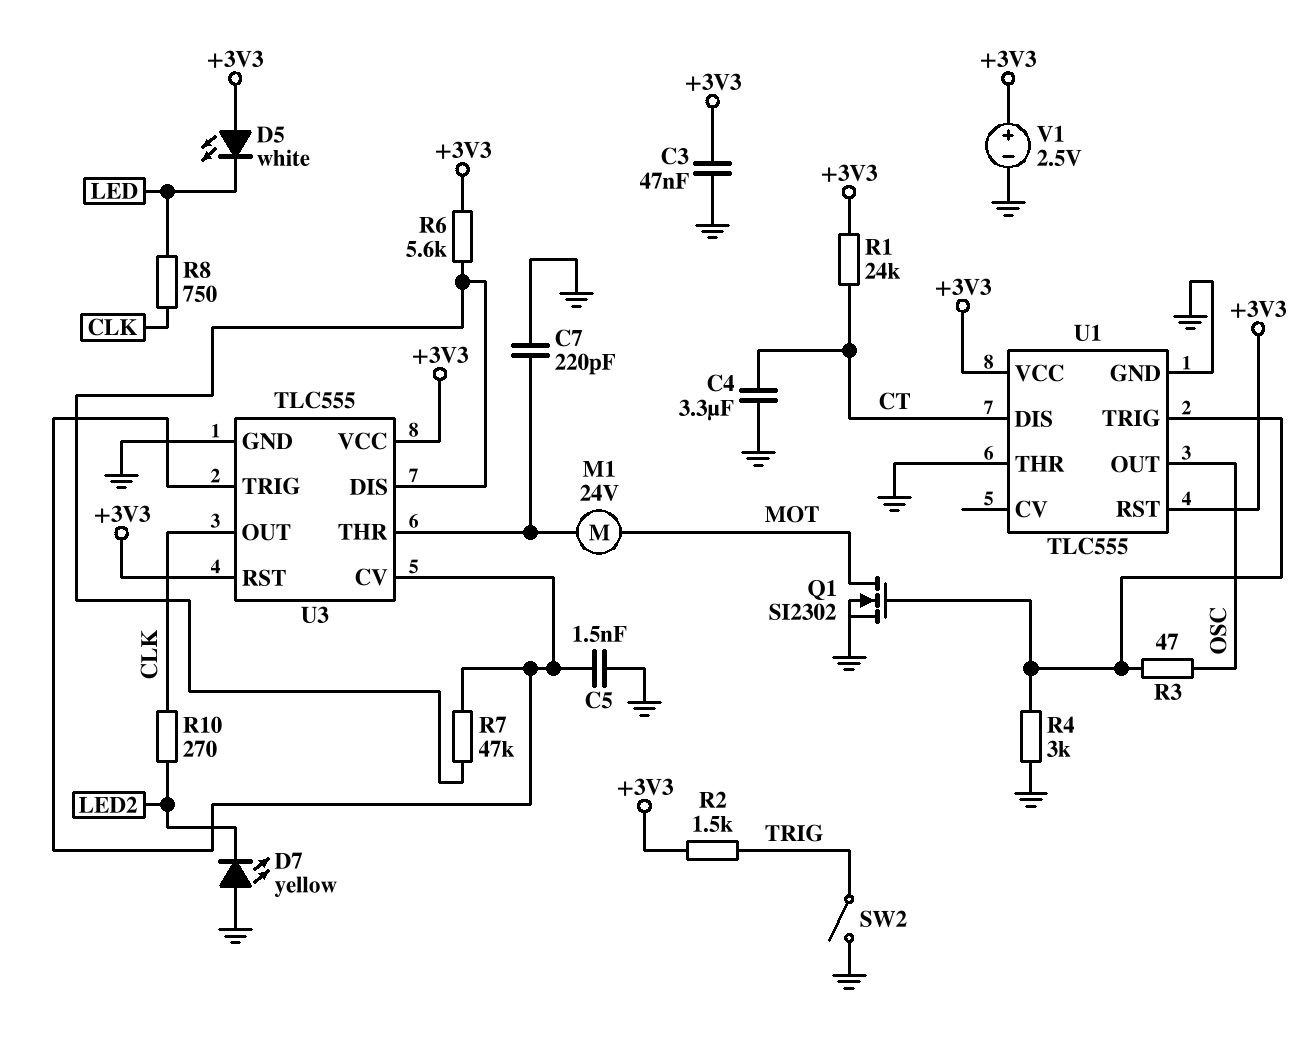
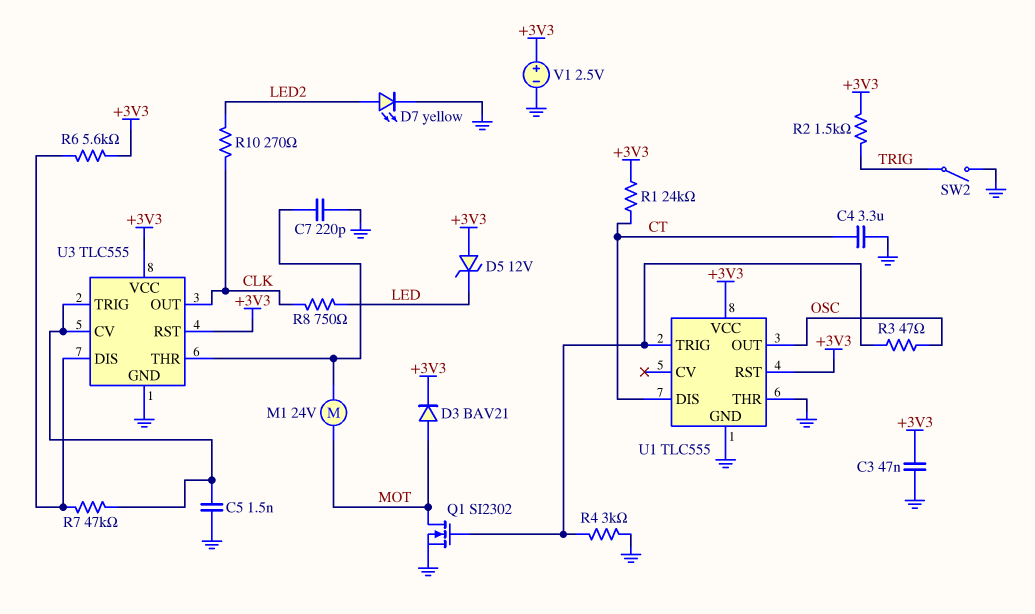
D3: none -> diode BAV21 (A MOT, K +3V3)
D5: LED white (A +3V3, K LED) -> zener 12V (A +3V3, K LED)
D7: LED yellow (A GND, K LED2) -> LED yellow (A LED2, K GND)

